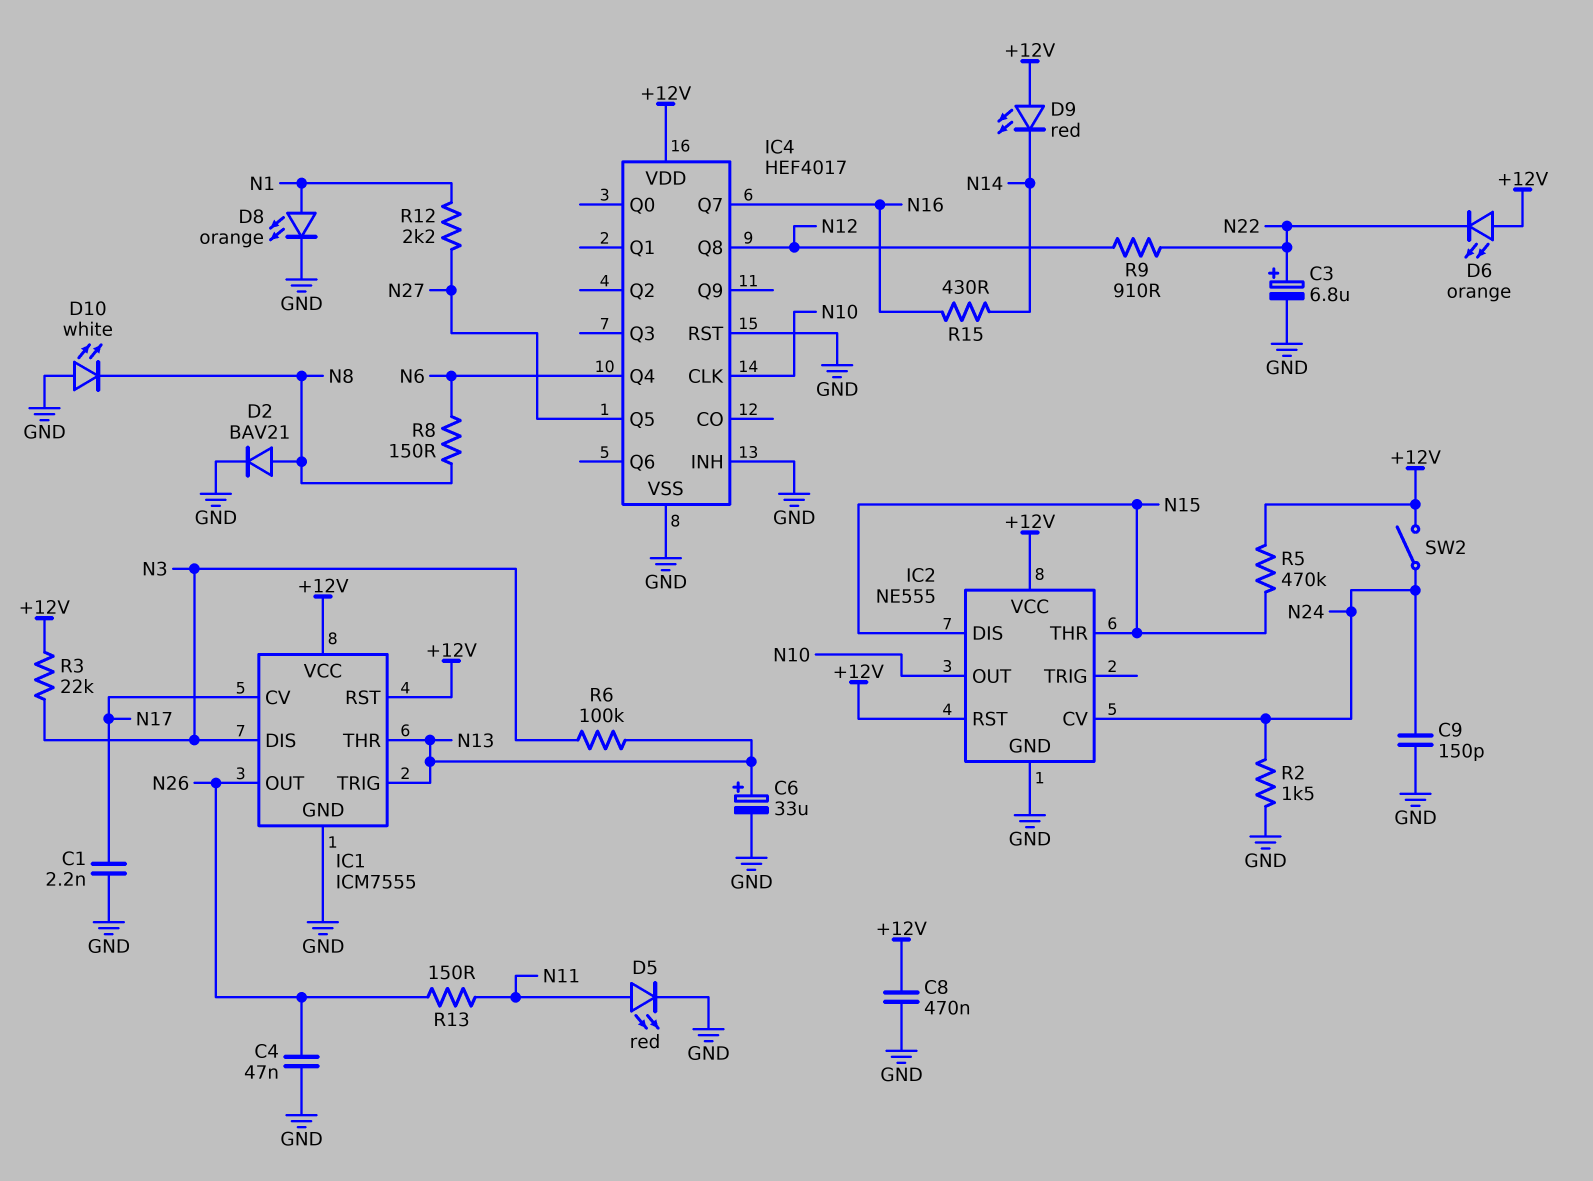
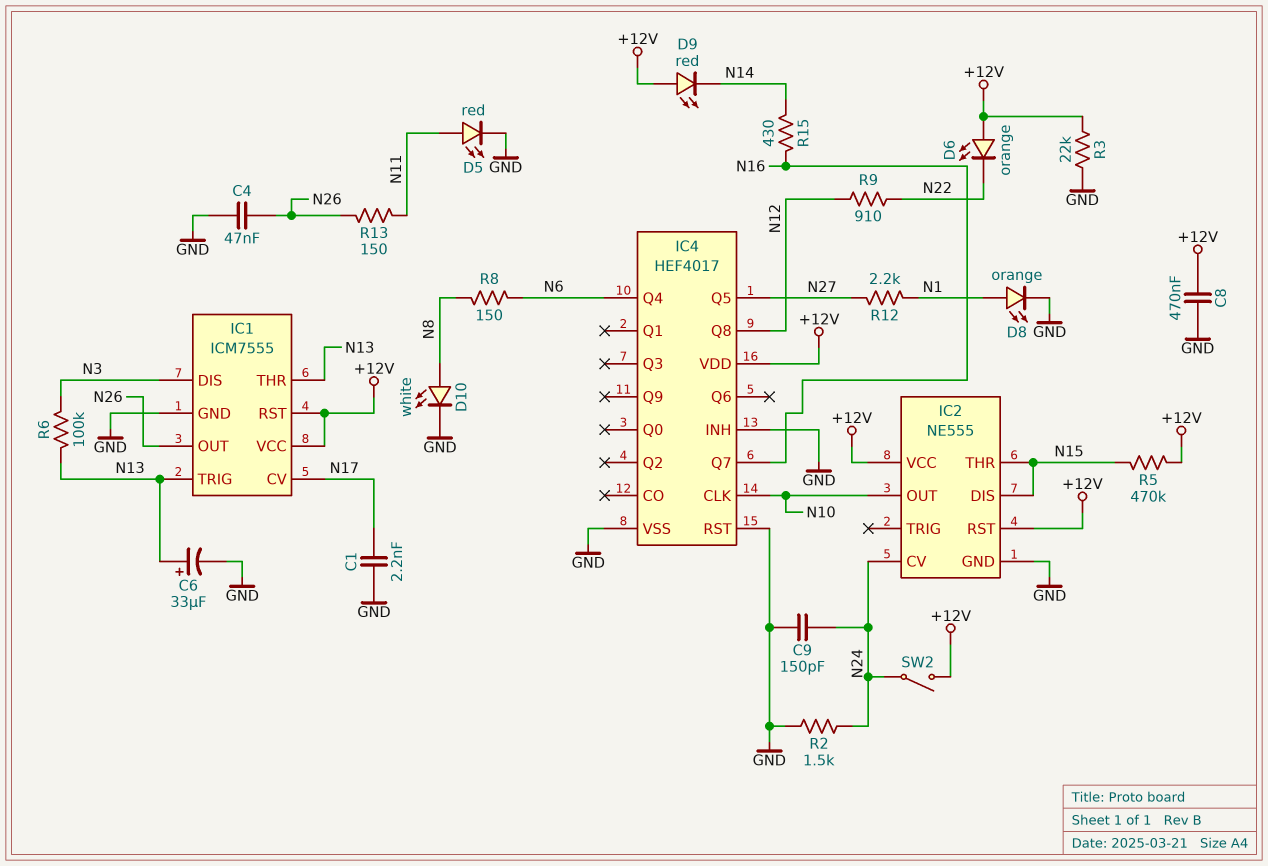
C3: 6.8uF (plus N22, minus GND) -> none
D2: diode BAV21 (A N8, K GND) -> none
D10: LED white (A GND, K N8) -> LED white (A N8, K GND)
R3: 22k (+12V, N3) -> 22k (+12V, GND)

